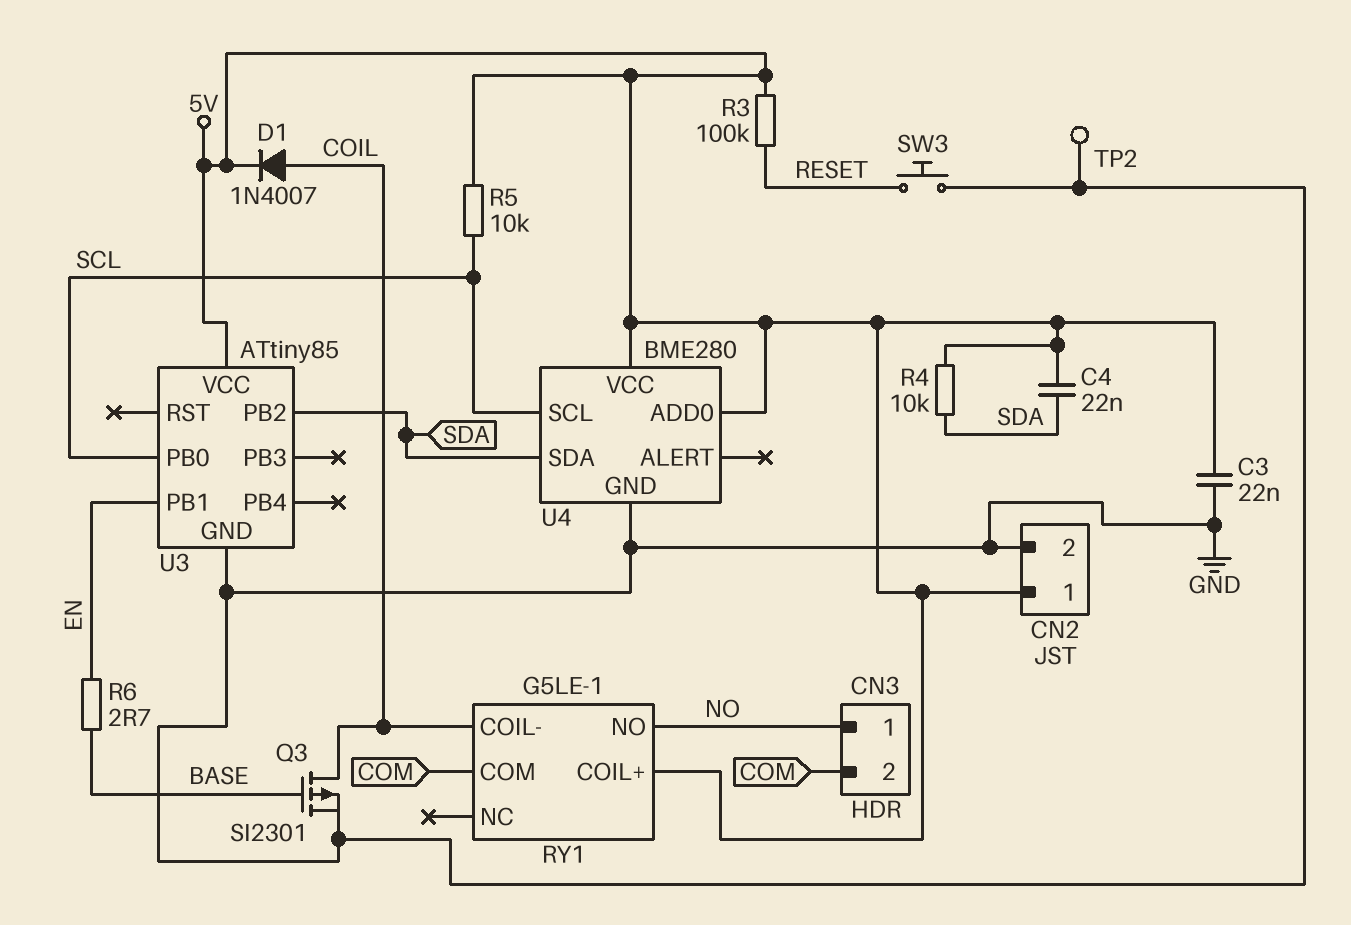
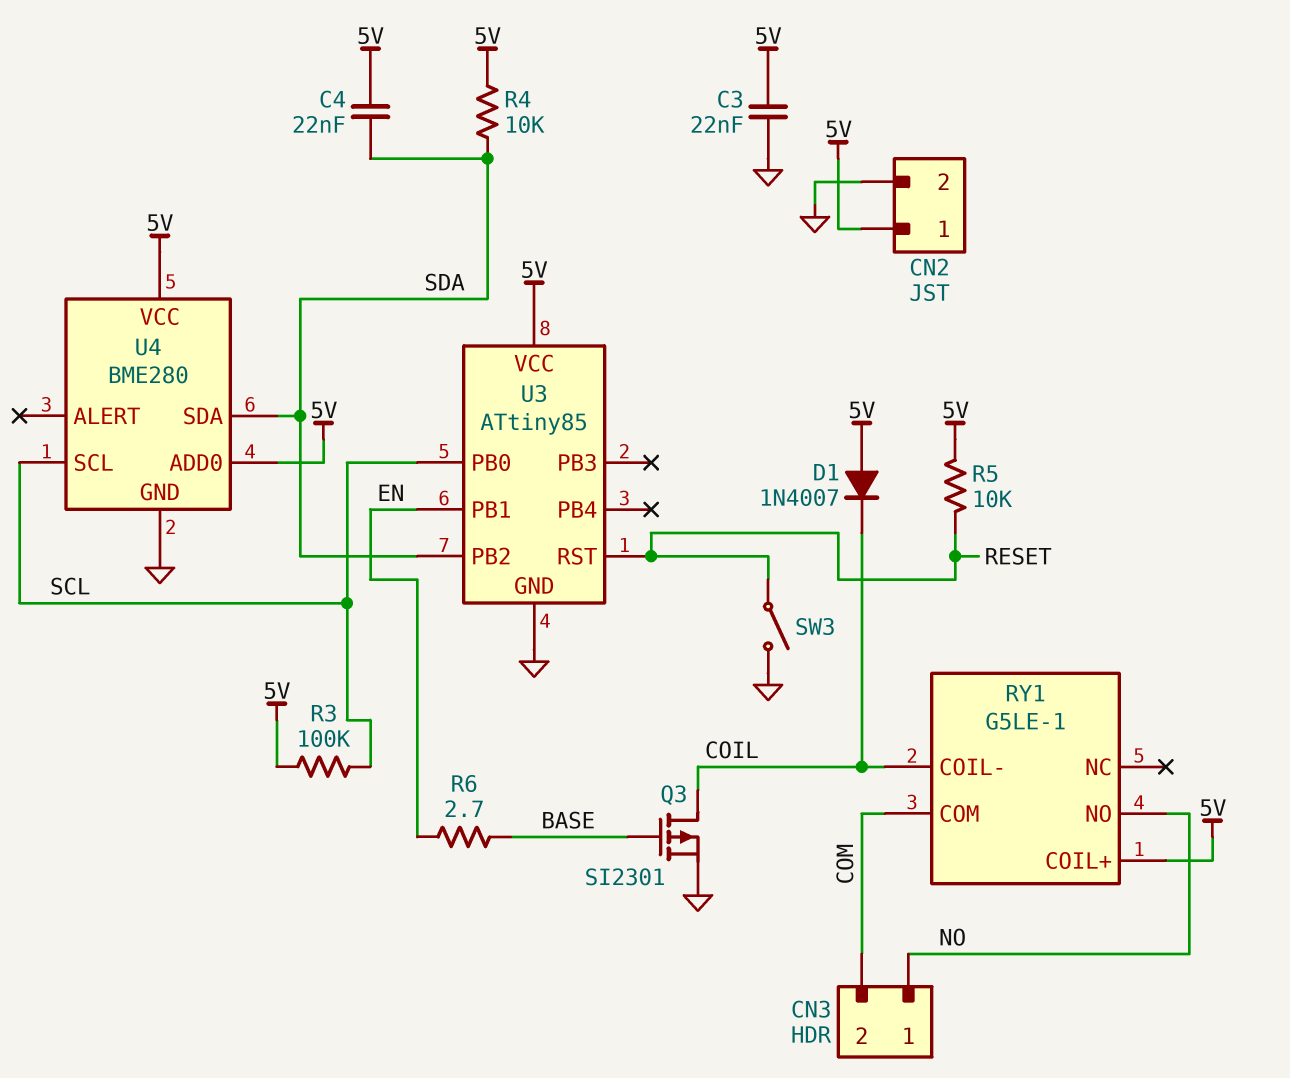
D1: diode 1N4007 (A COIL, K 5V) -> diode 1N4007 (A 5V, K COIL)
R3: 100k (5V, RESET) -> 100k (5V, SCL)
R5: 10k (5V, SCL) -> 10k (5V, RESET)
SW3: button (GND, RESET) -> switch (GND, RESET)
TP2: test point (GND) -> none
U3 pin RST: none -> RESET

